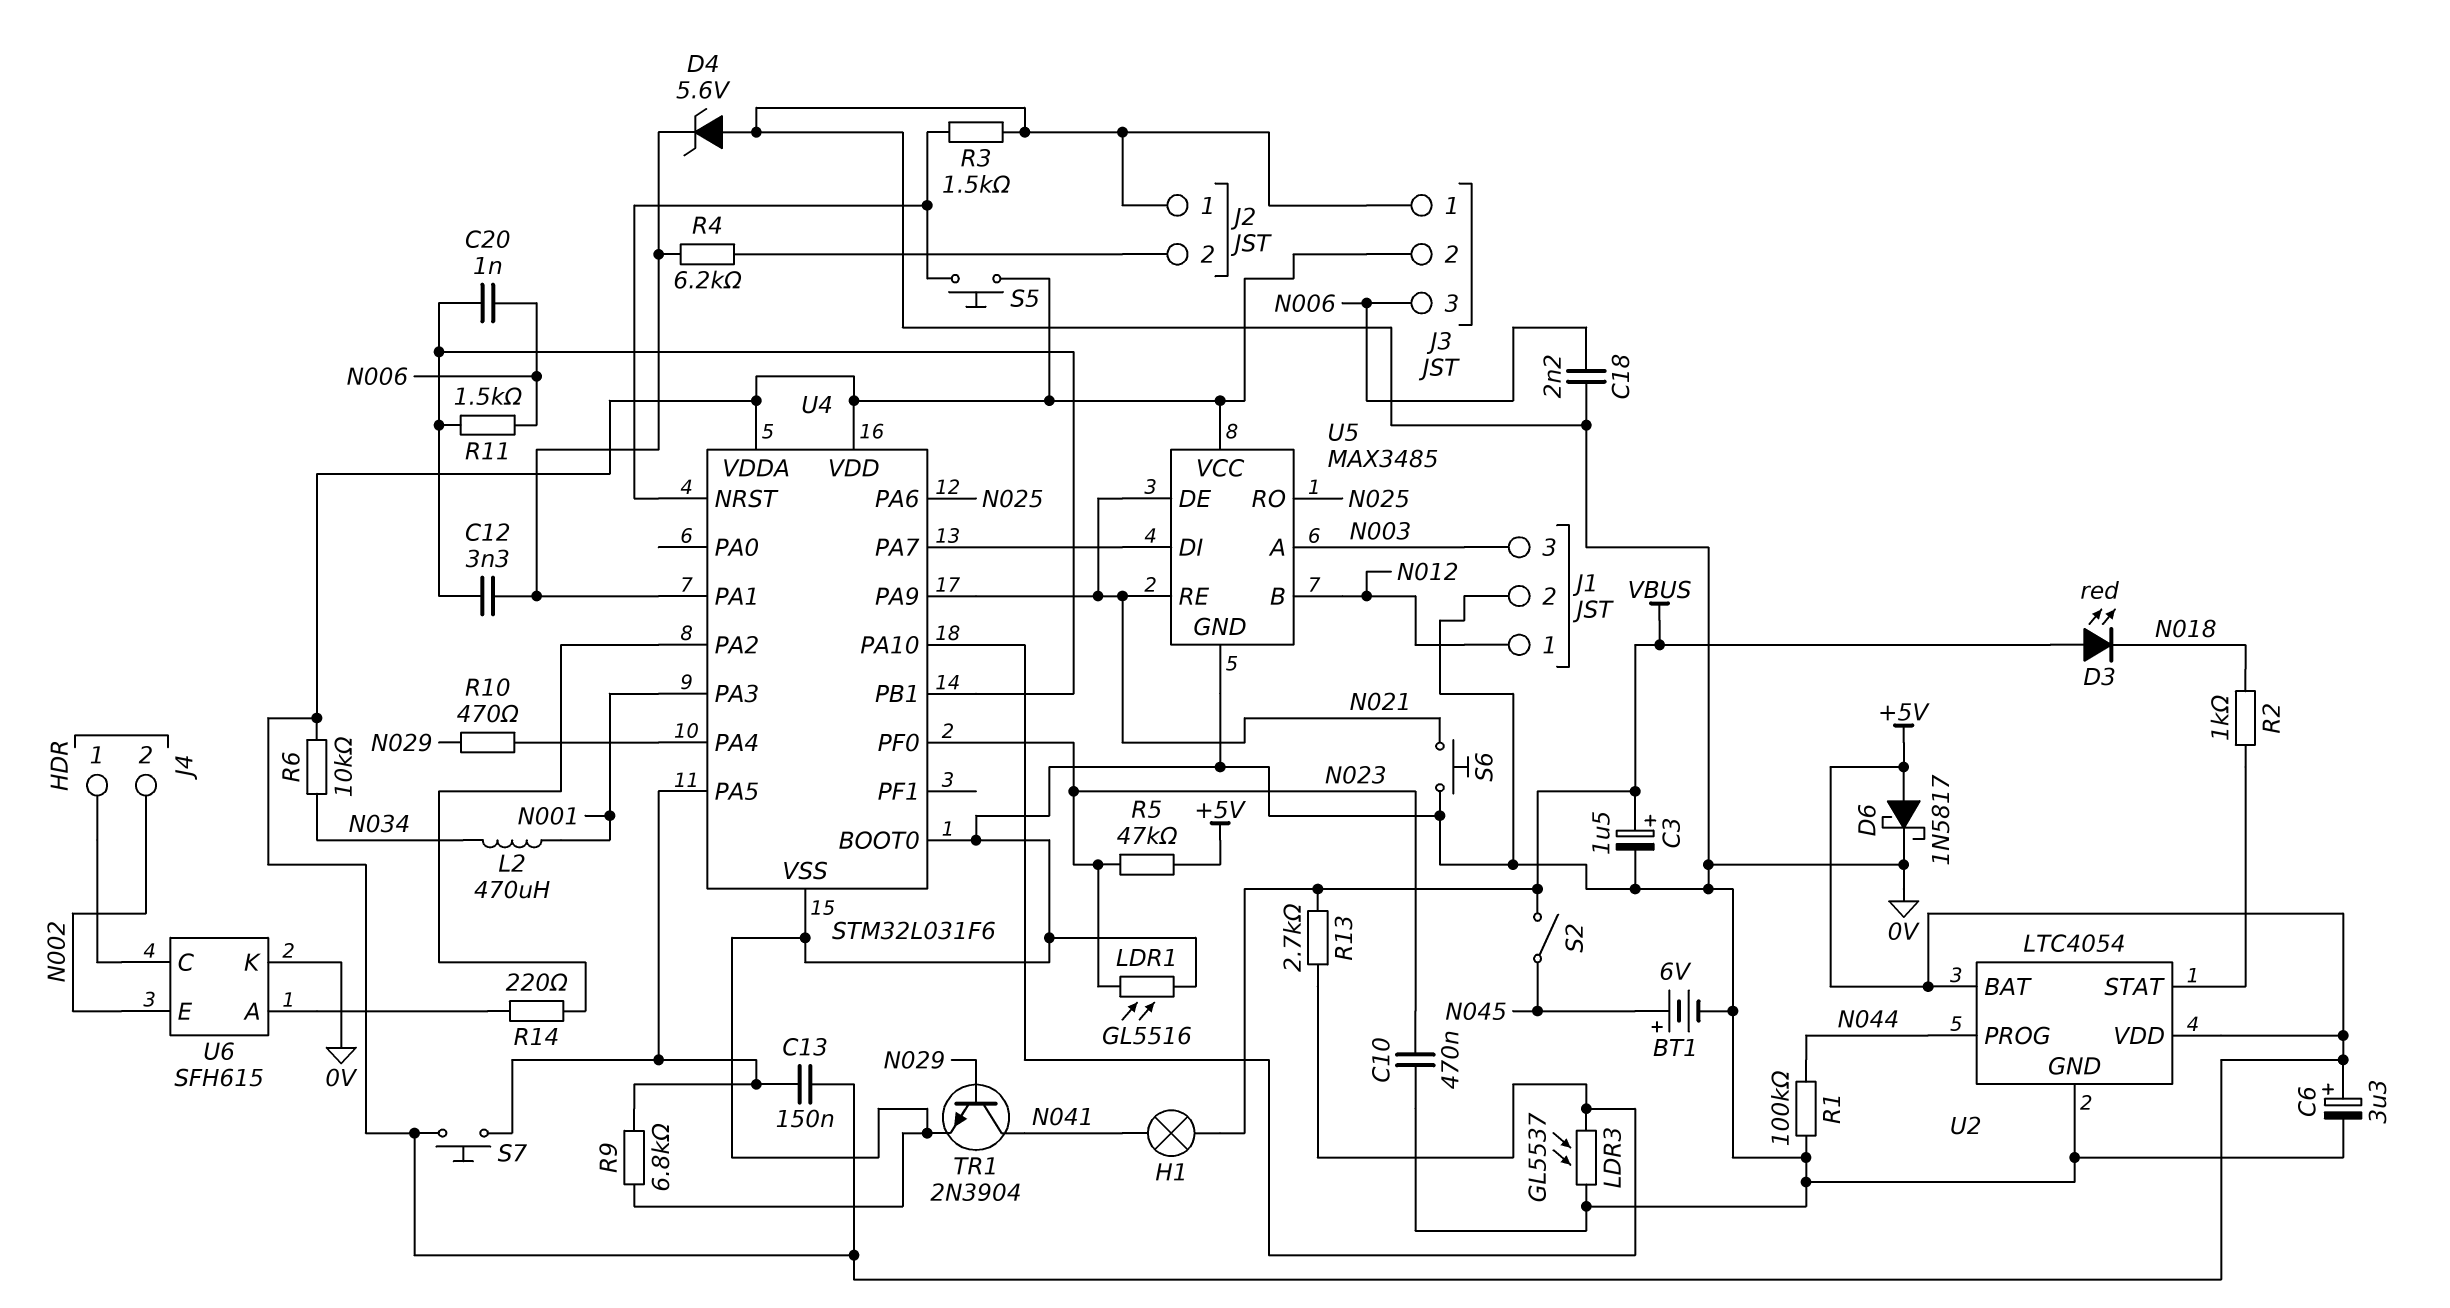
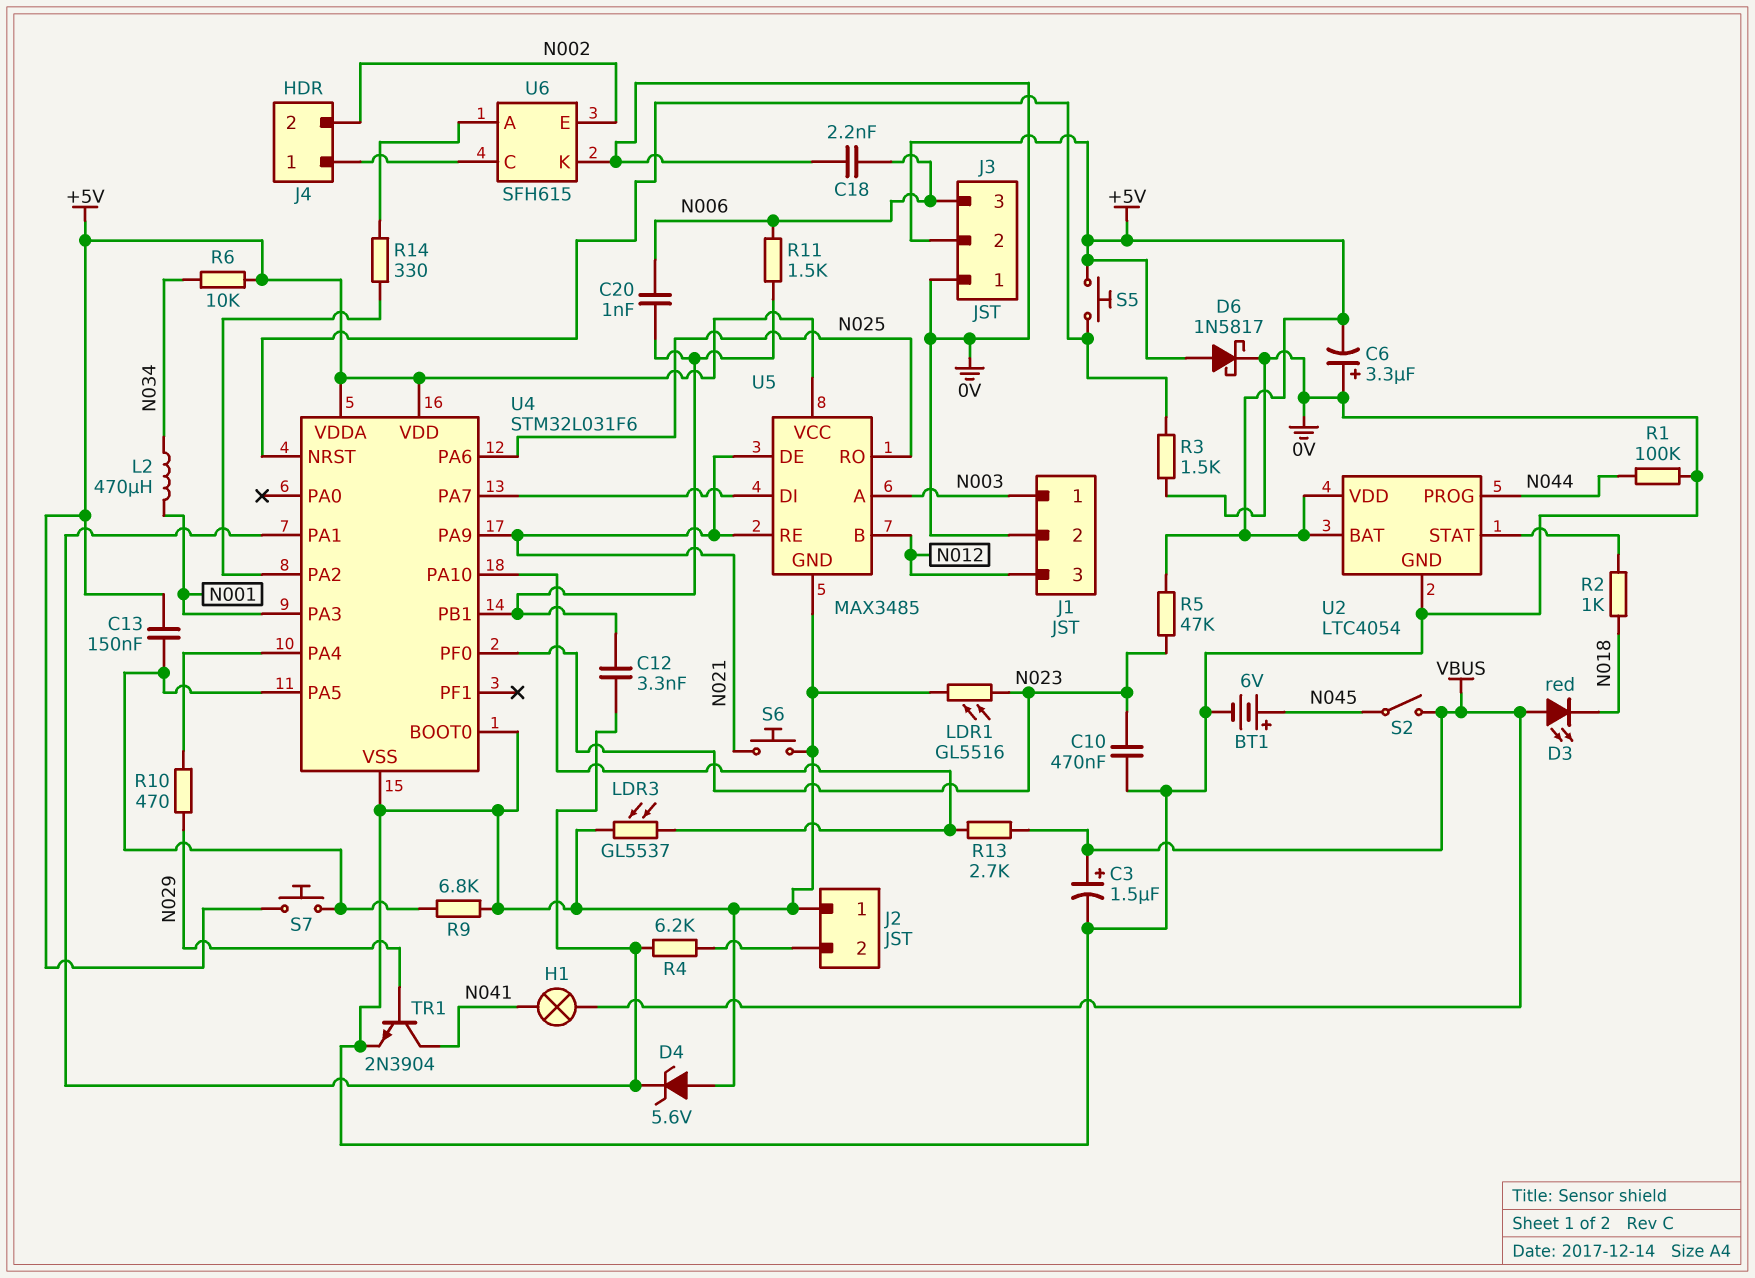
C6: 3.3uF (plus +5V, minus 0V) -> 3.3uF (plus 0V, minus +5V)
J1 pin 1: N012 -> N003
J1 pin 3: N003 -> N012
R14: 220 (U4/PA2, U6/A) -> 330 (U4/PA2, U6/A)

